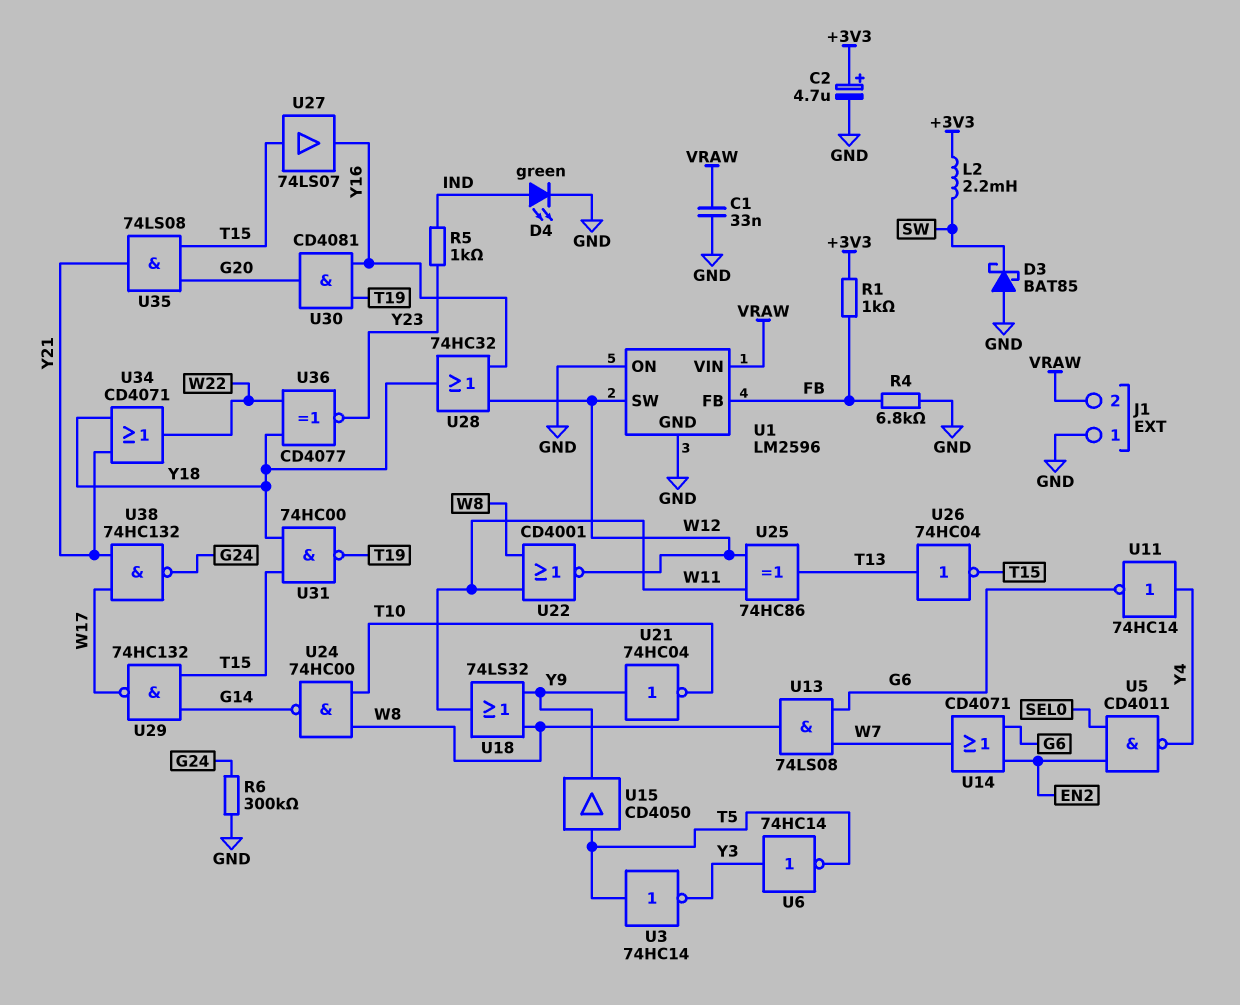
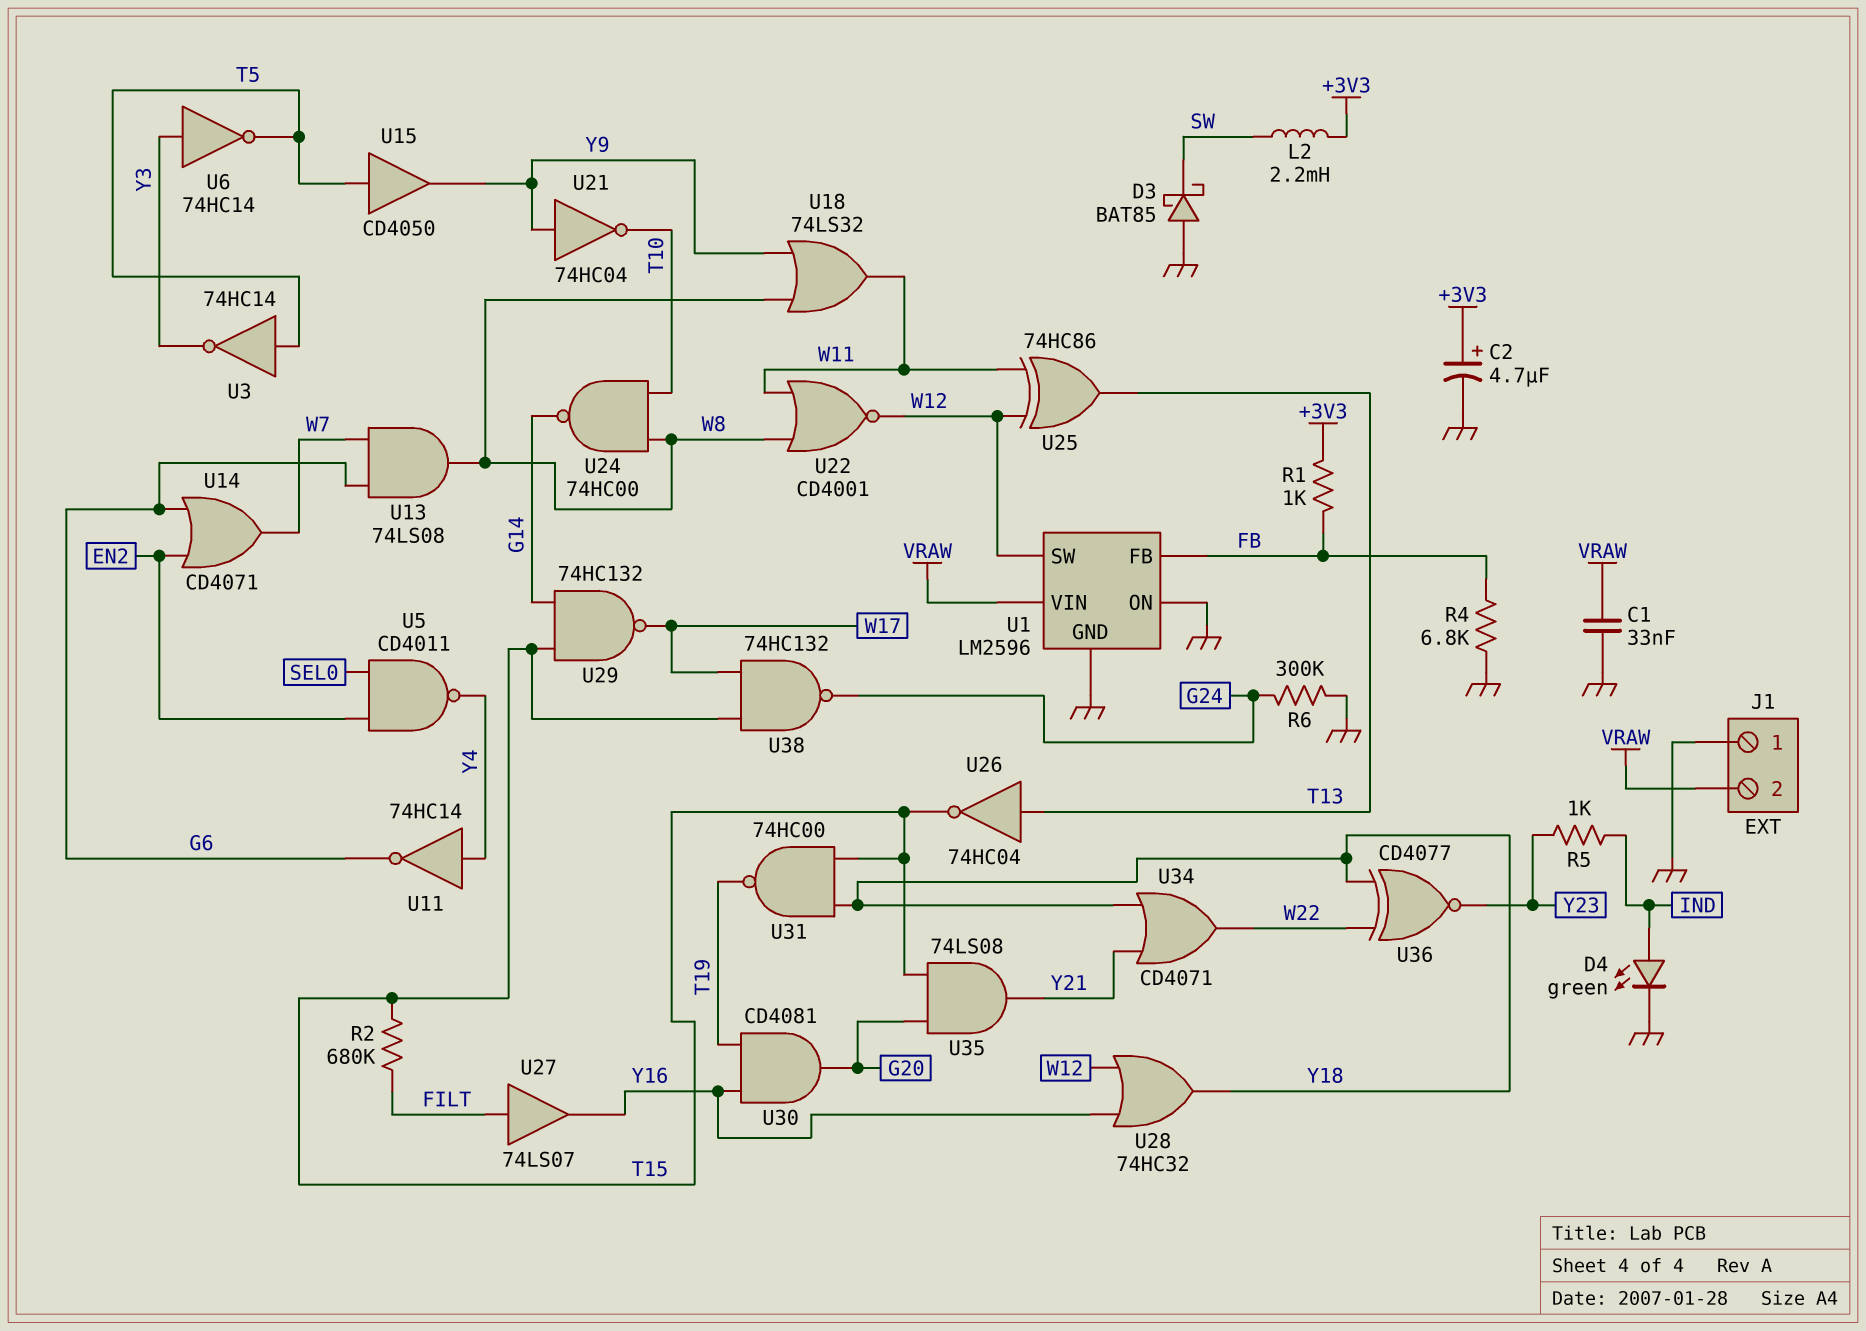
R2: none -> 680k (FILT, T15)
U27: buffer 74LS07 (in T15, out Y16) -> buffer 74LS07 (in FILT, out Y16)
U38: NAND 74HC132 (in W17, in Y21, out G24) -> NAND 74HC132 (in T15, in W17, out G24)

